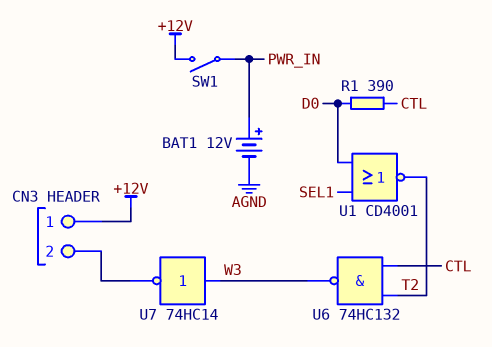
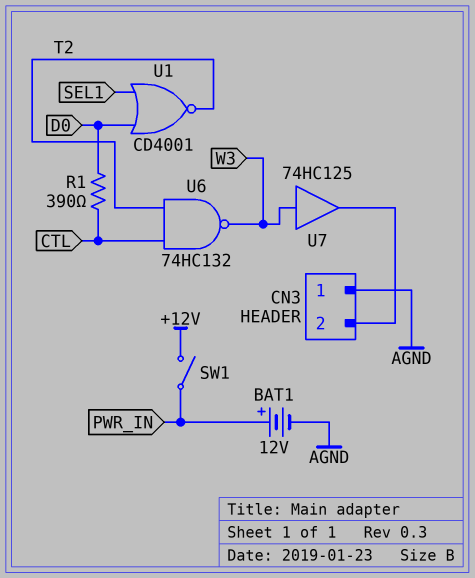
CN3 pin 1: +12V -> AGND
U7: NOT 74HC14 (in W3, out CN3/2) -> buffer 74HC125 (in W3, out CN3/2)

